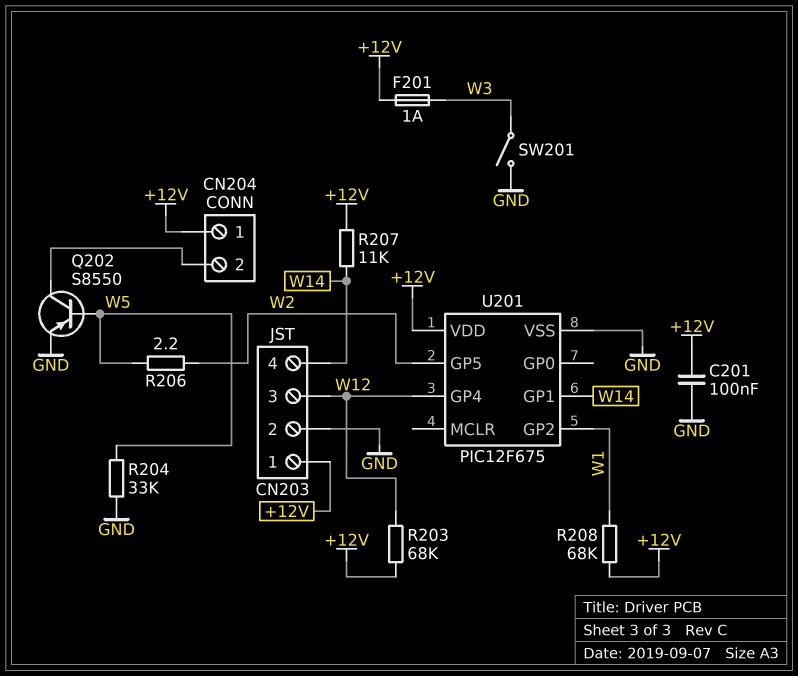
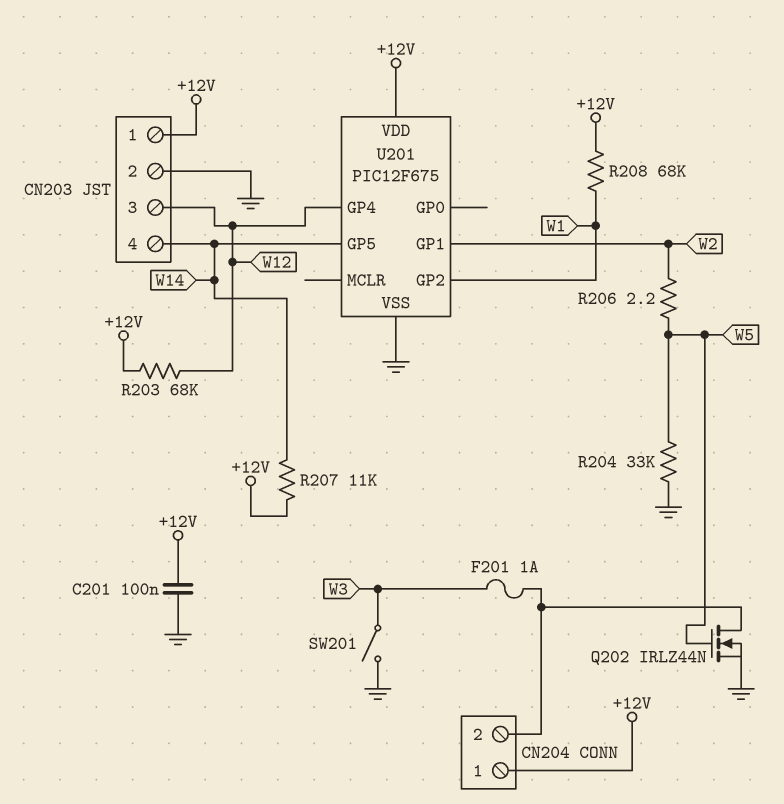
F201: 1A (+12V, W3) -> 1A (CN204/2, W3)
Q202: PNP S8550 (B W5, C CN204/2, E GND) -> NMOS IRLZ44N (G W5, D CN204/2, S GND)
U201 pin GP1: W14 -> W2
U201 pin GP5: W2 -> W14

